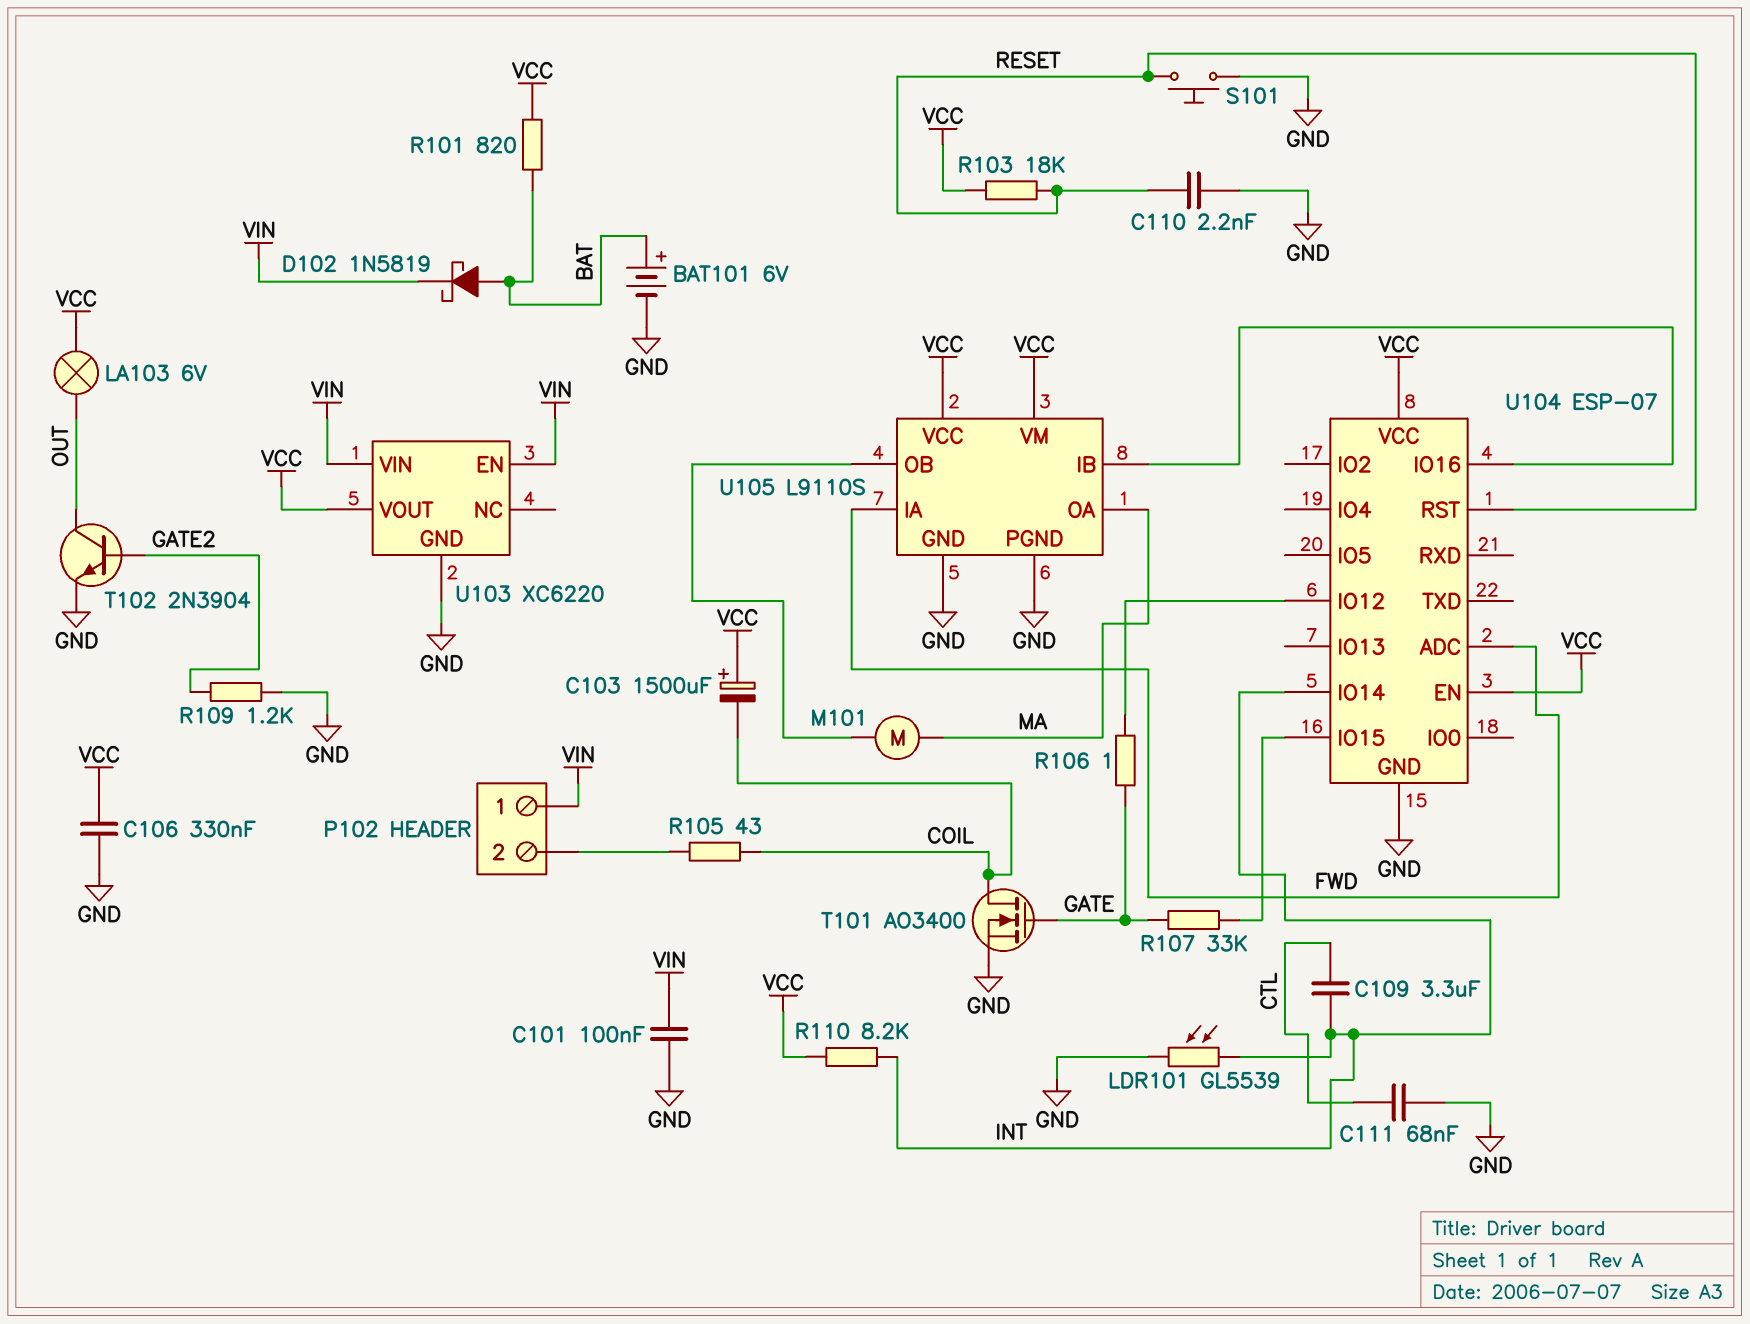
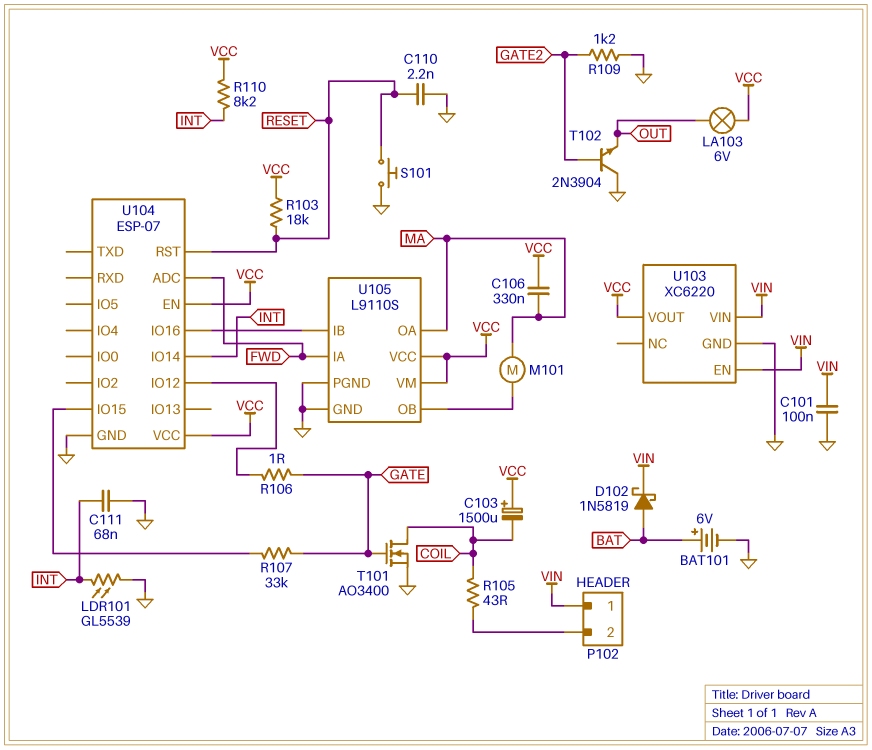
C106: 330nF (GND, VCC) -> 330nF (MA, VCC)
C109: 3.3uF (CTL, INT) -> none
C111: 68nF (CTL, GND) -> 68nF (GND, INT)
R101: 820 (BAT, VCC) -> none
T102: NPN 2N3904 (B GATE2, C OUT, E GND) -> NPN 2N3904 (B GATE2, C GND, E OUT)

